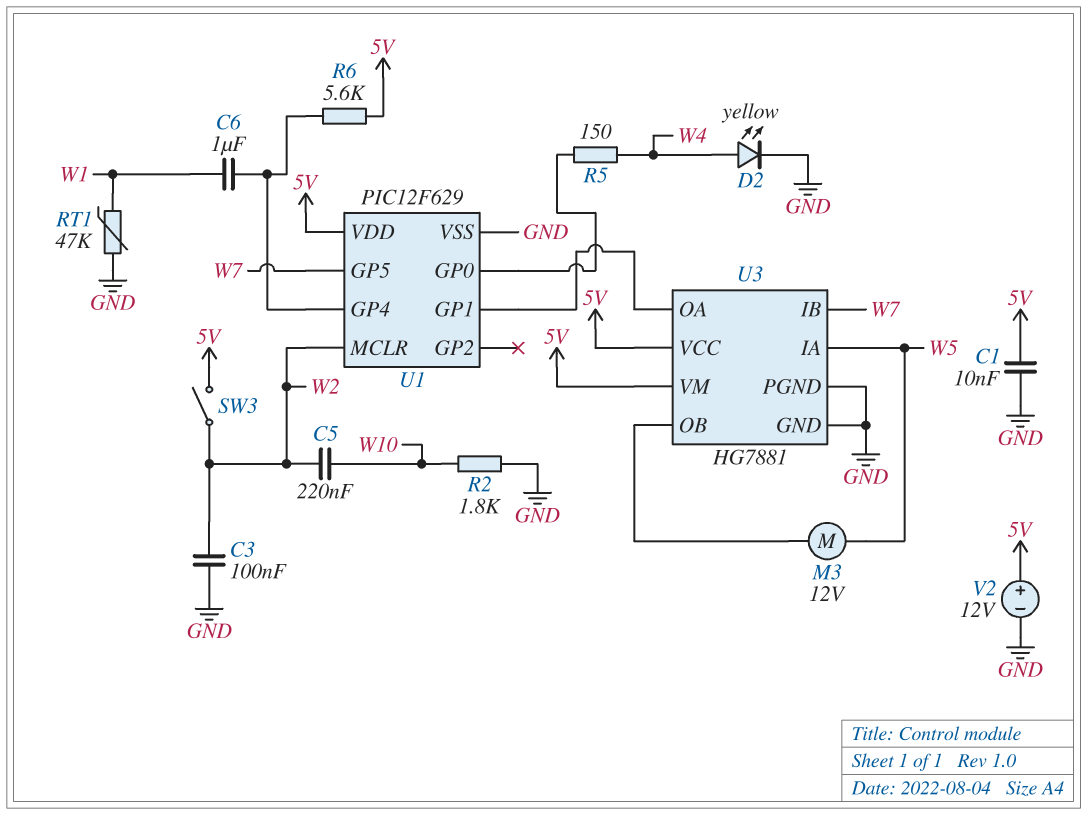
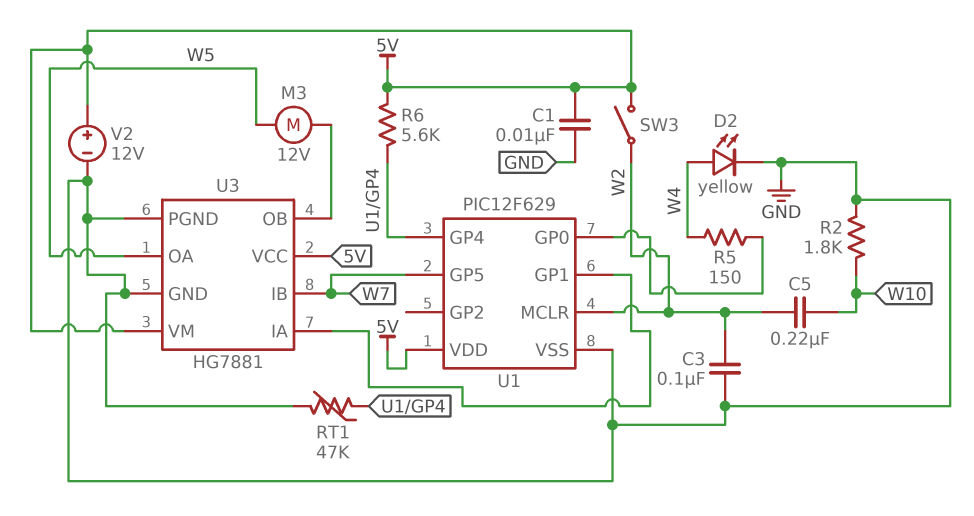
C6: 1uF (U1/GP4, W1) -> none
RT1: 47k (GND, W1) -> 47k (GND, U1/GP4)
U3 pin IA: W5 -> U1/GP1
U3 pin OA: U1/GP1 -> W5

